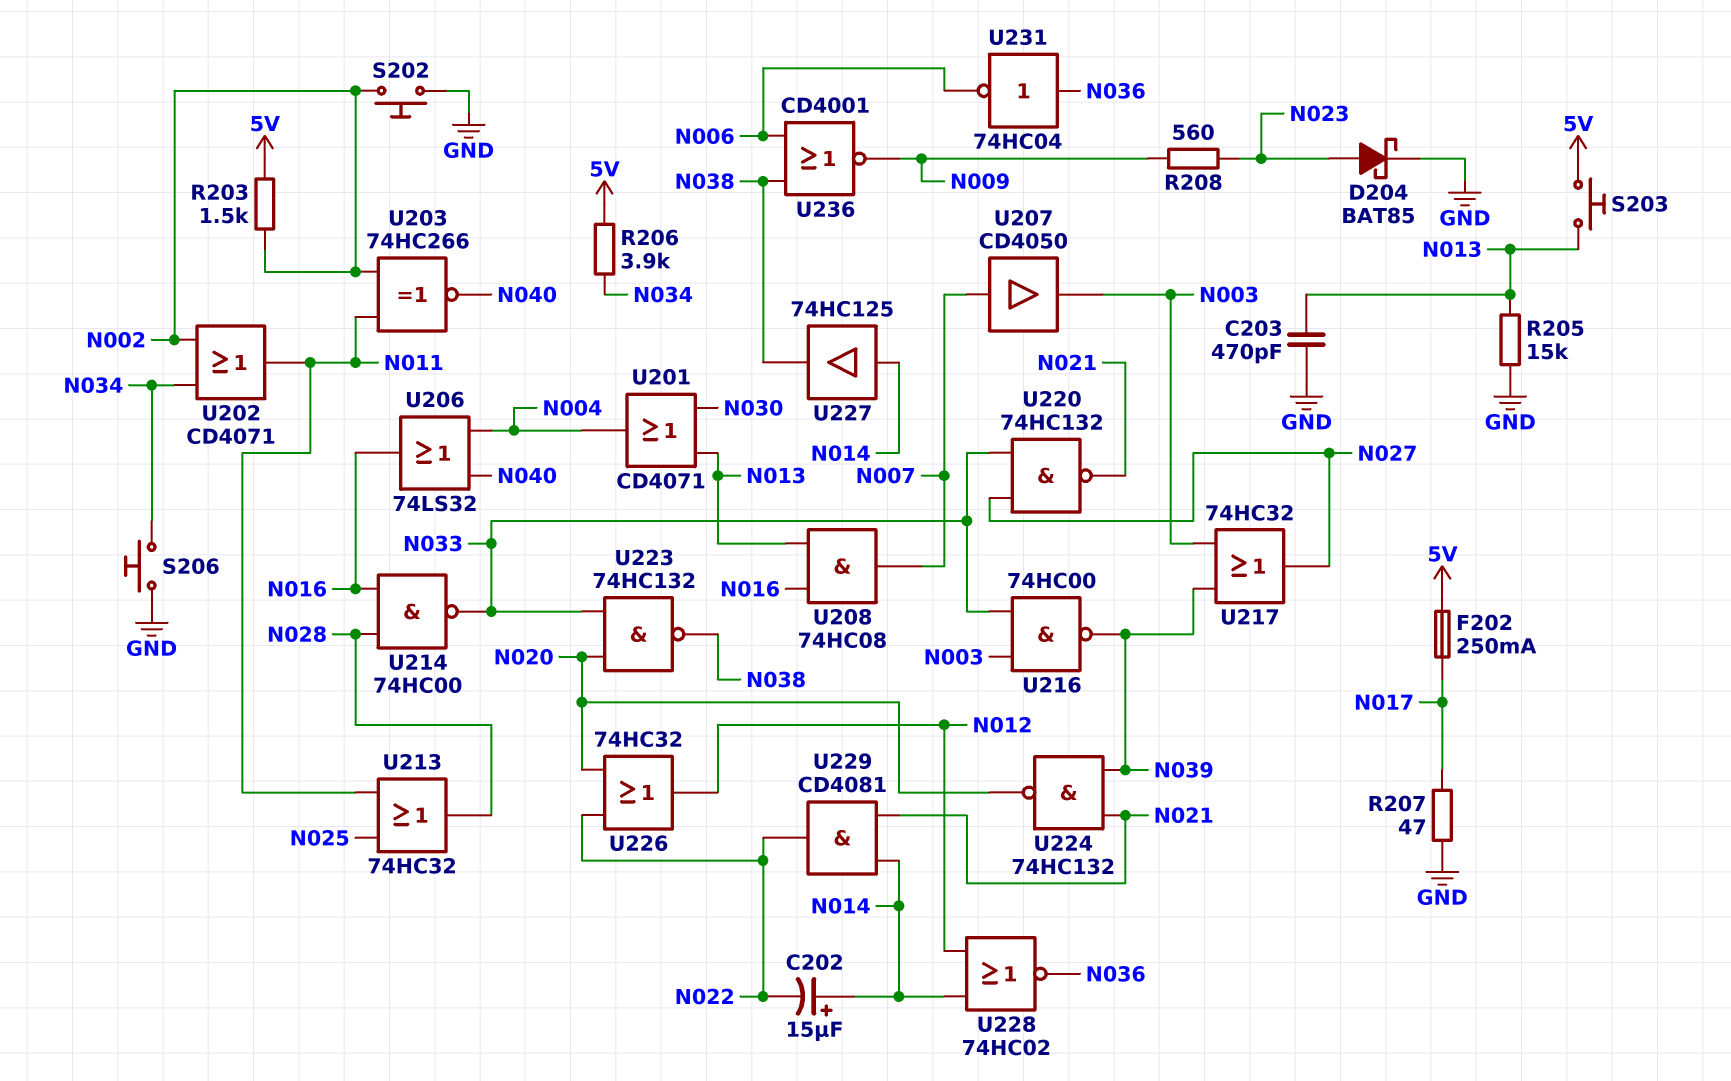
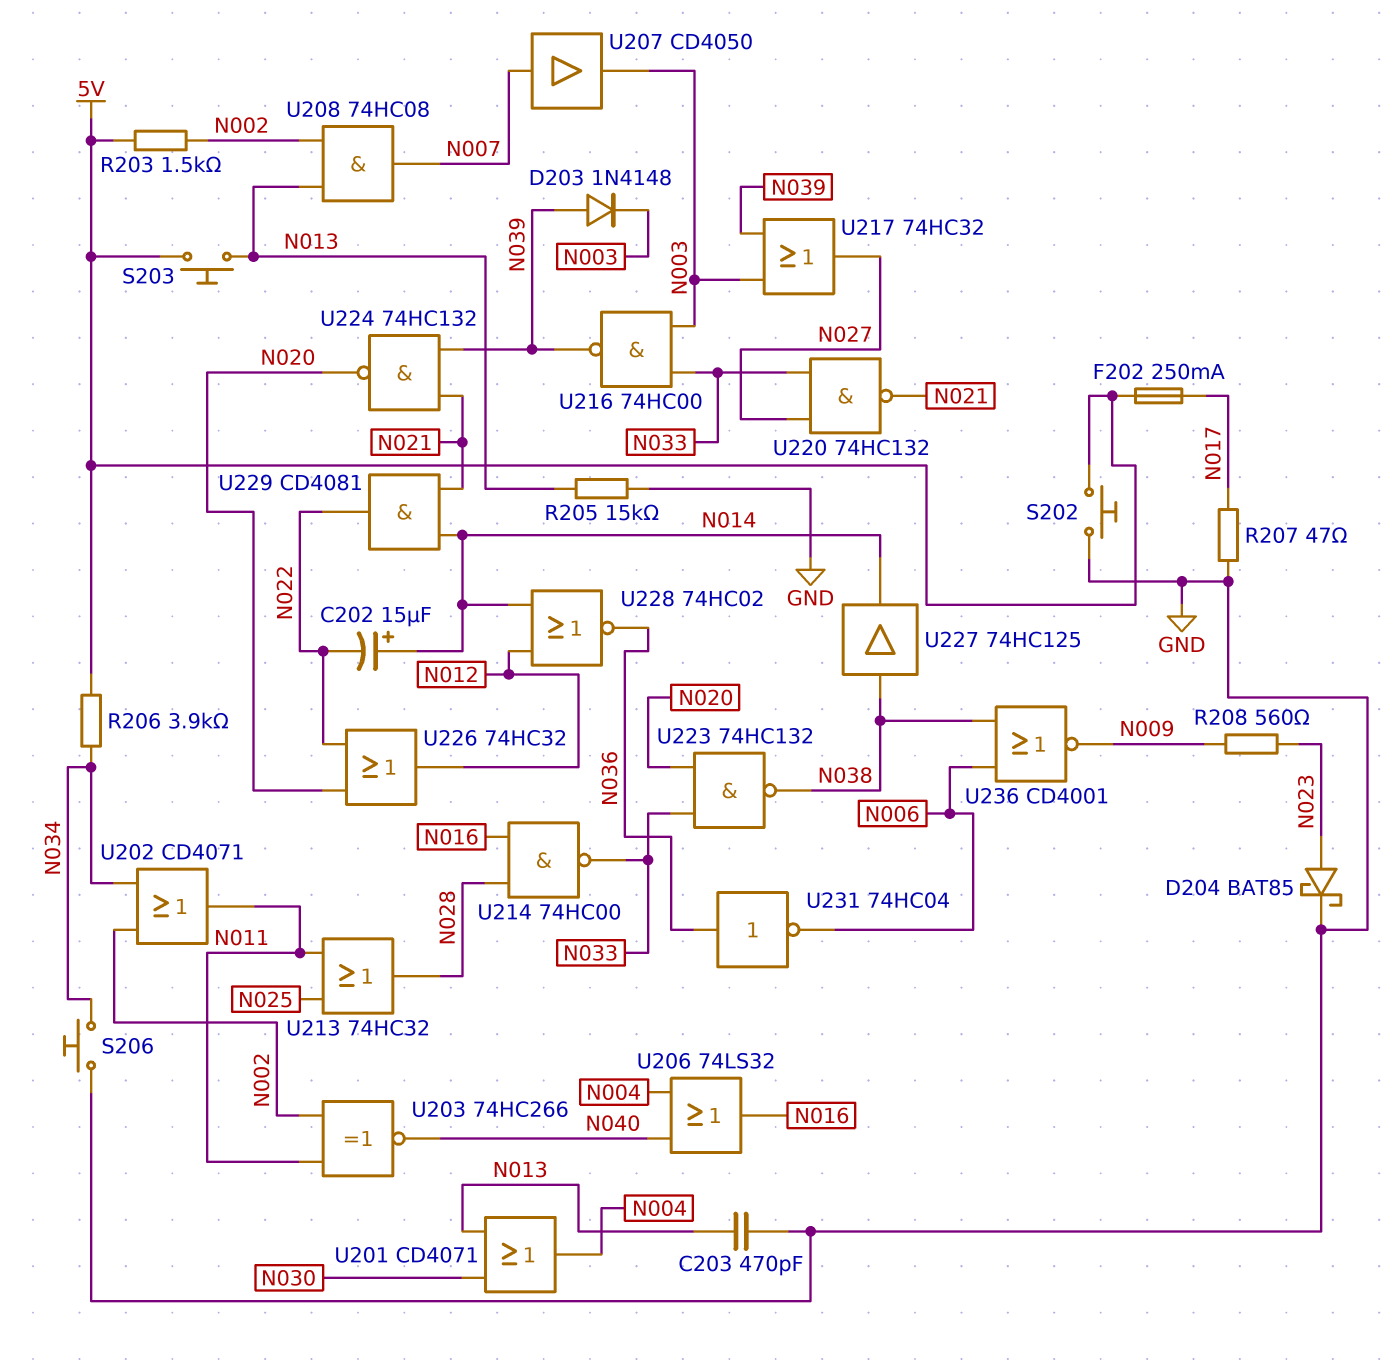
D203: none -> diode 1N4148 (A N039, K N003)
S202: button (GND, N002) -> button (5V, GND)
U208: AND 74HC08 (in N013, in N016, out N007) -> AND 74HC08 (in N002, in N013, out N007)
U227: buffer 74HC125 (in N014, out N038) -> buffer 74HC125 (in N038, out N014)

